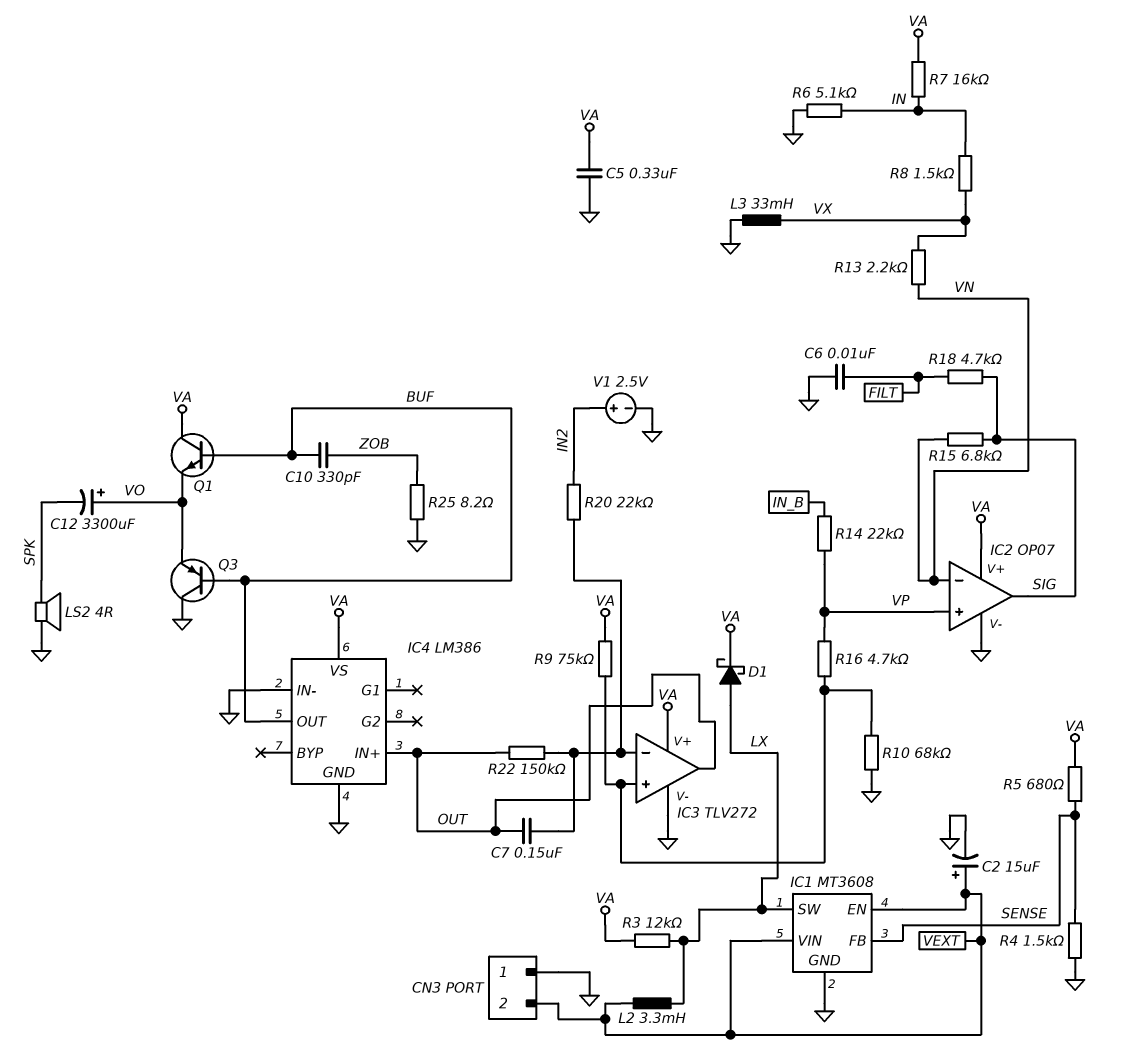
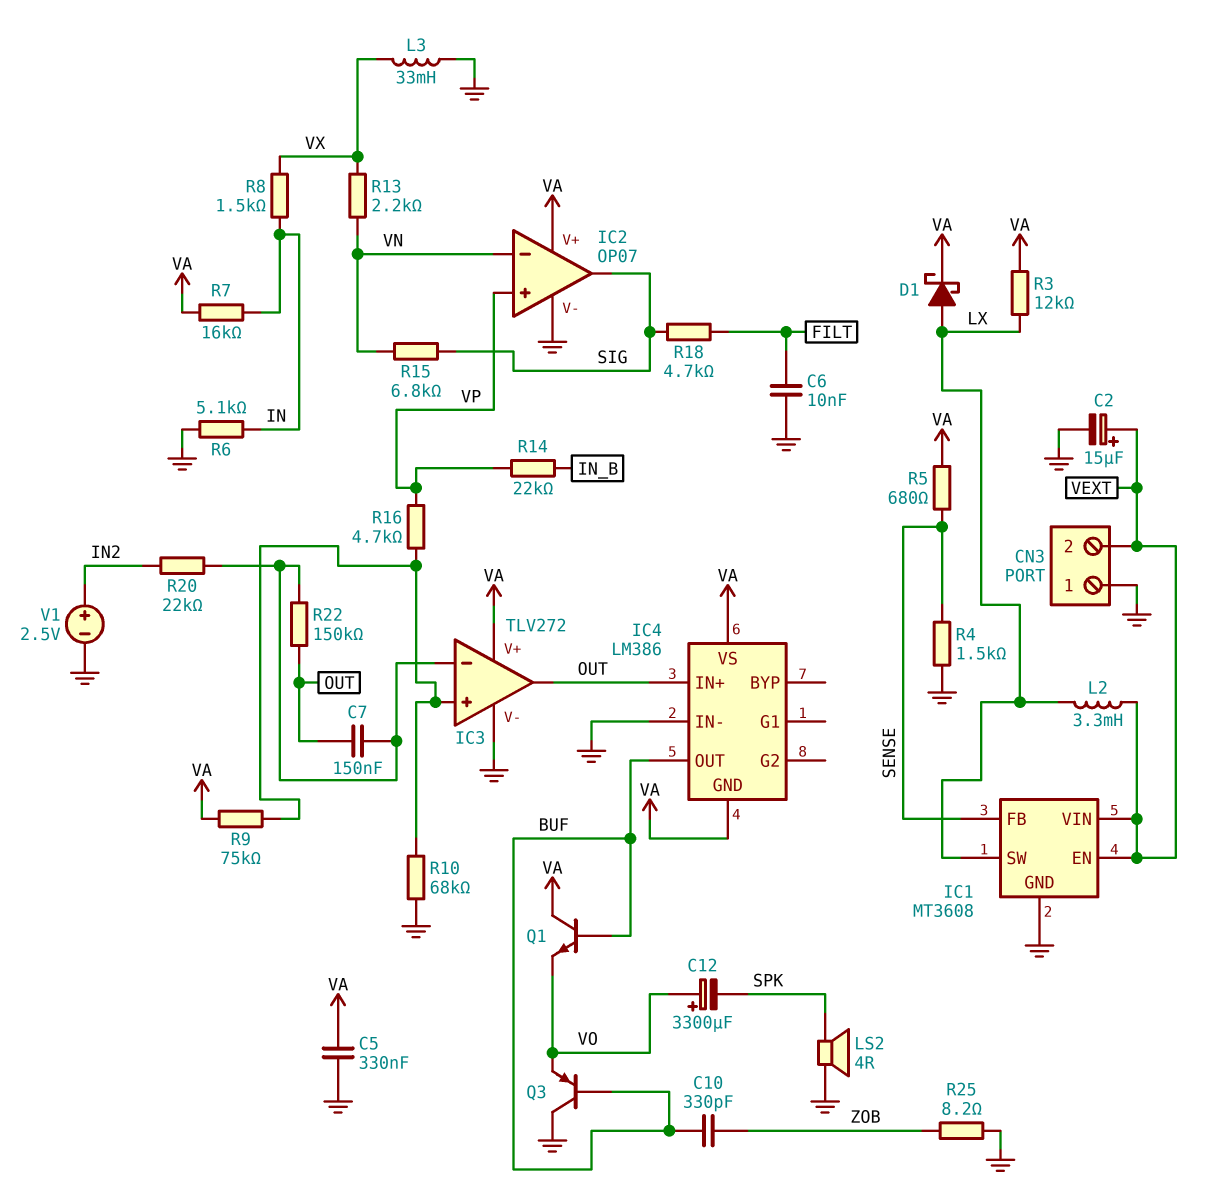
IC4 pin GND: GND -> VA

